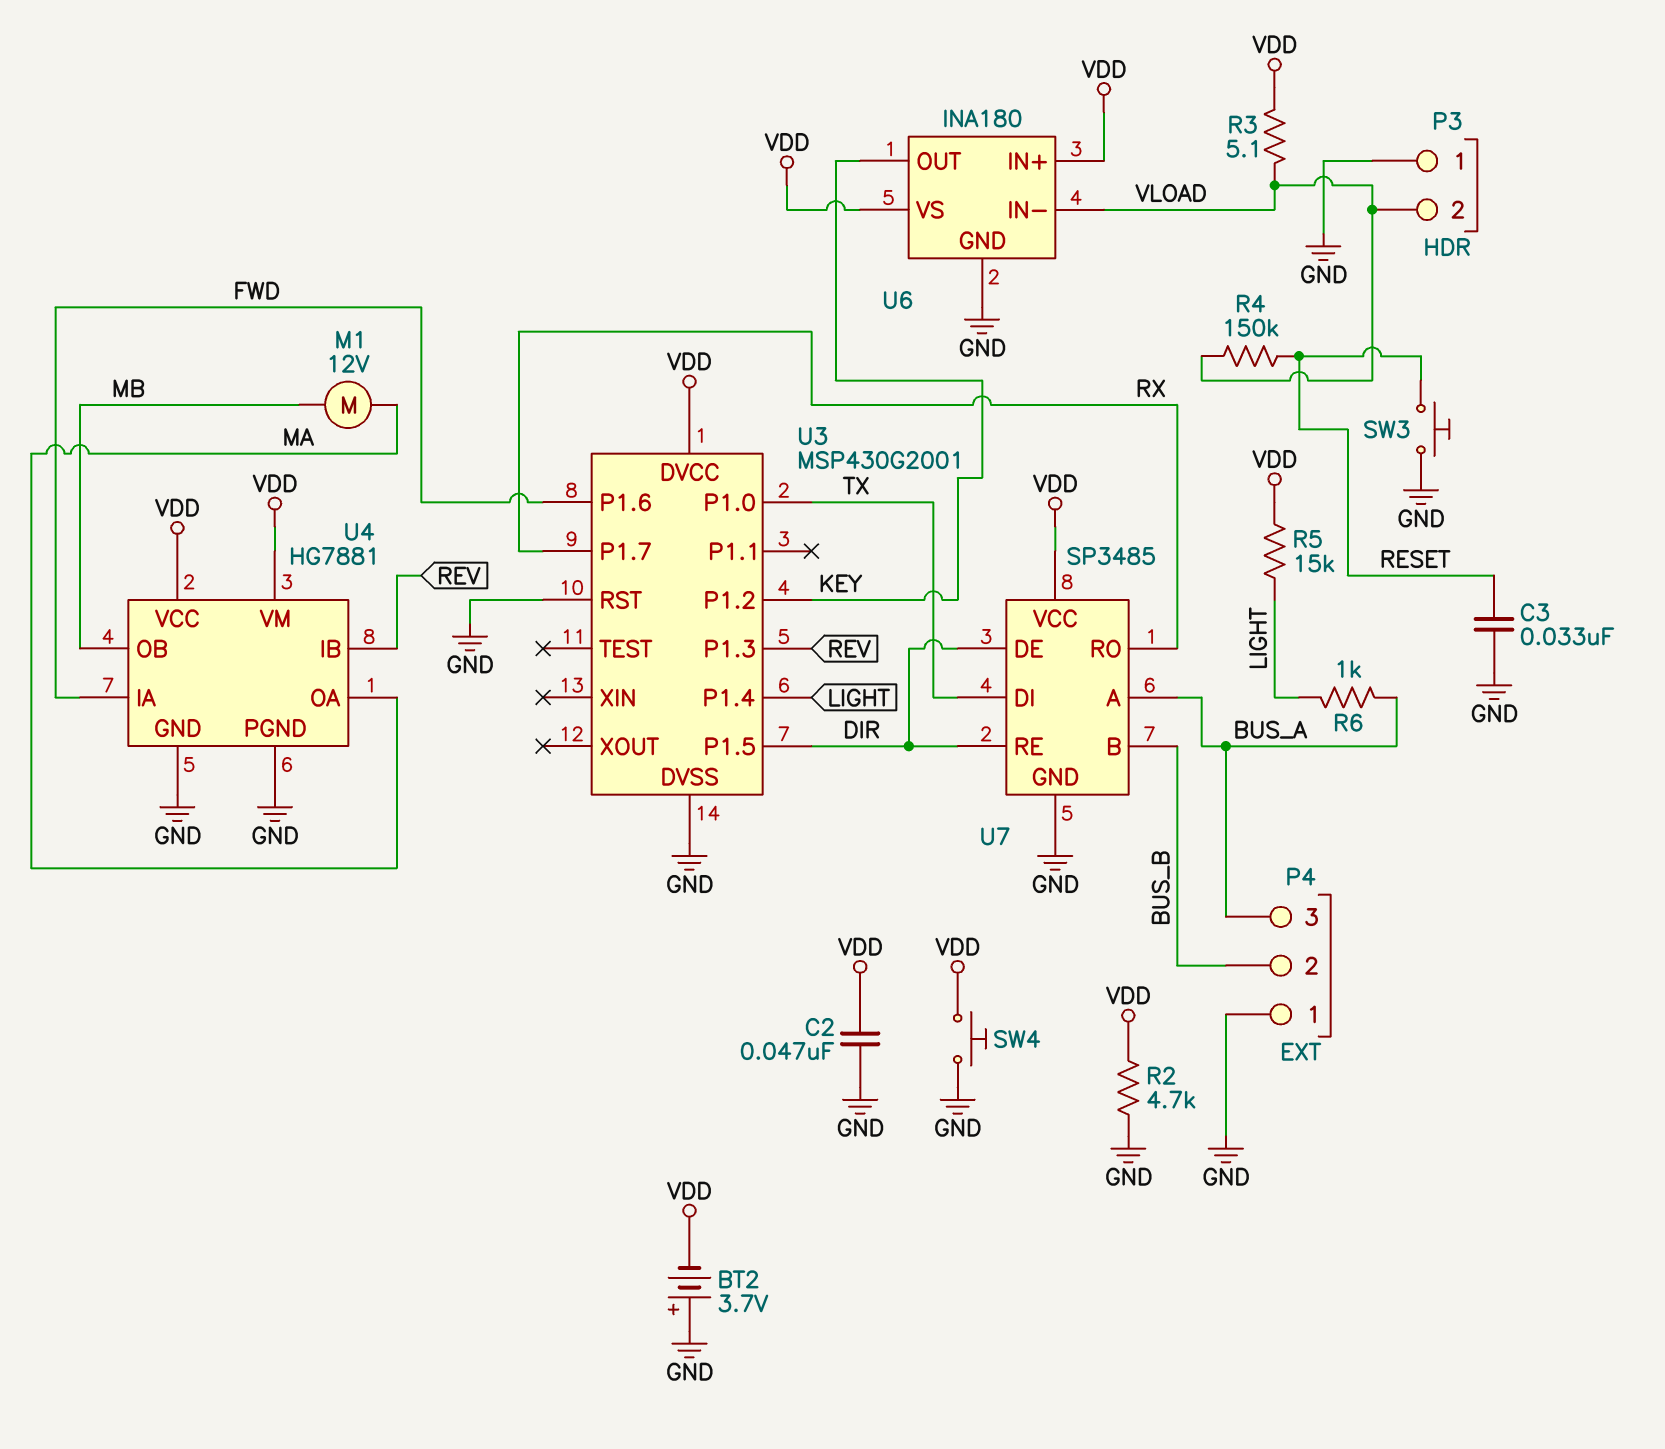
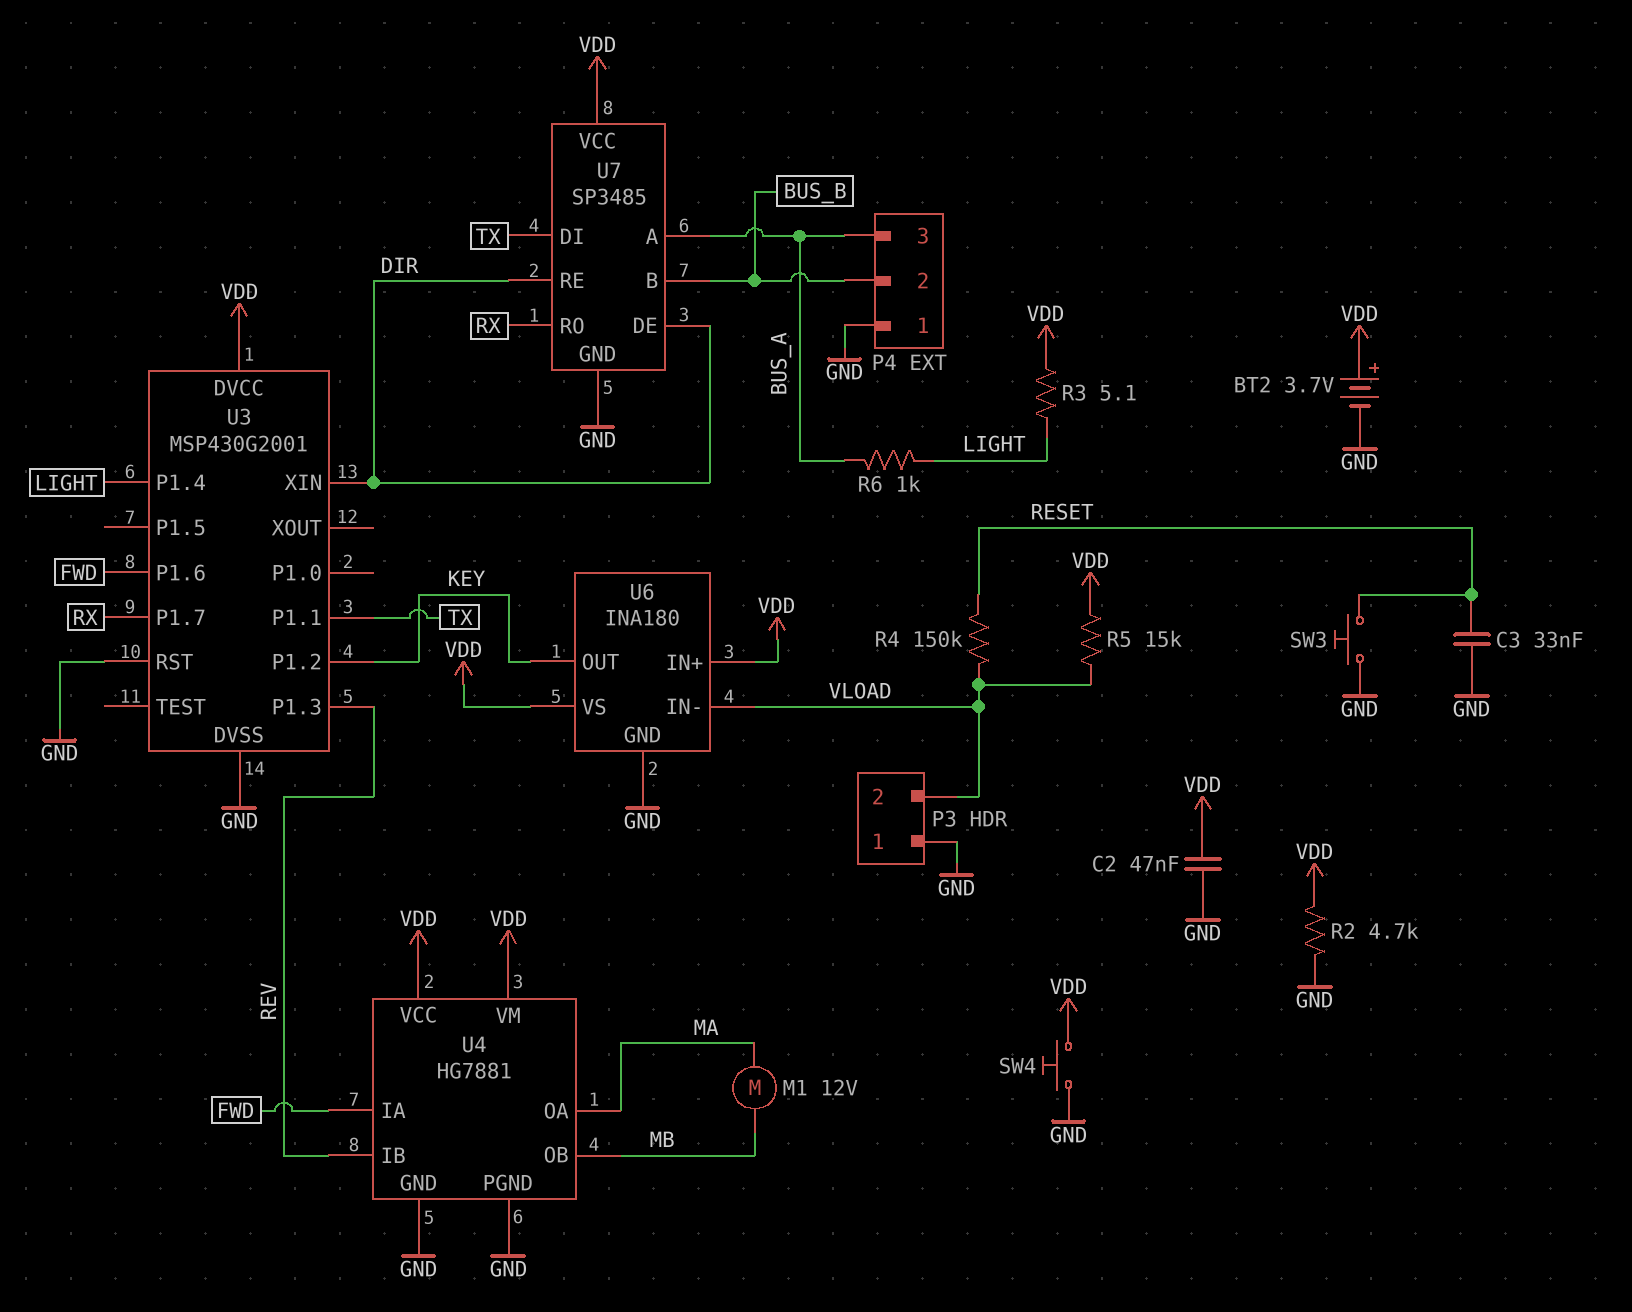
BT2: 3.7V (plus GND, minus VDD) -> 3.7V (plus VDD, minus GND)
R3: 5.1 (VDD, VLOAD) -> 5.1 (LIGHT, VDD)
R5: 15k (LIGHT, VDD) -> 15k (VDD, VLOAD)
U3 pin P1.0: TX -> none
U3 pin P1.1: none -> TX
U3 pin P1.5: DIR -> none
U3 pin XIN: none -> DIR

